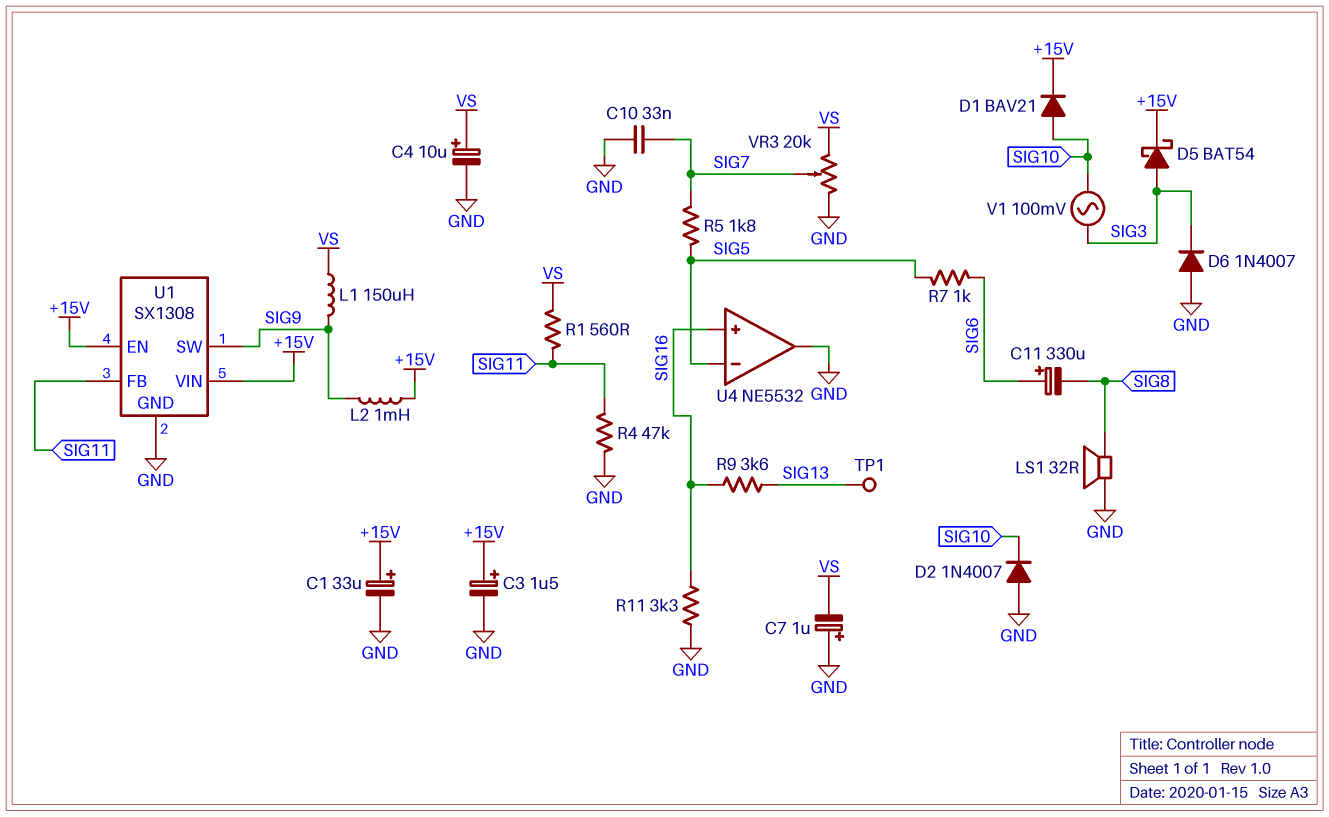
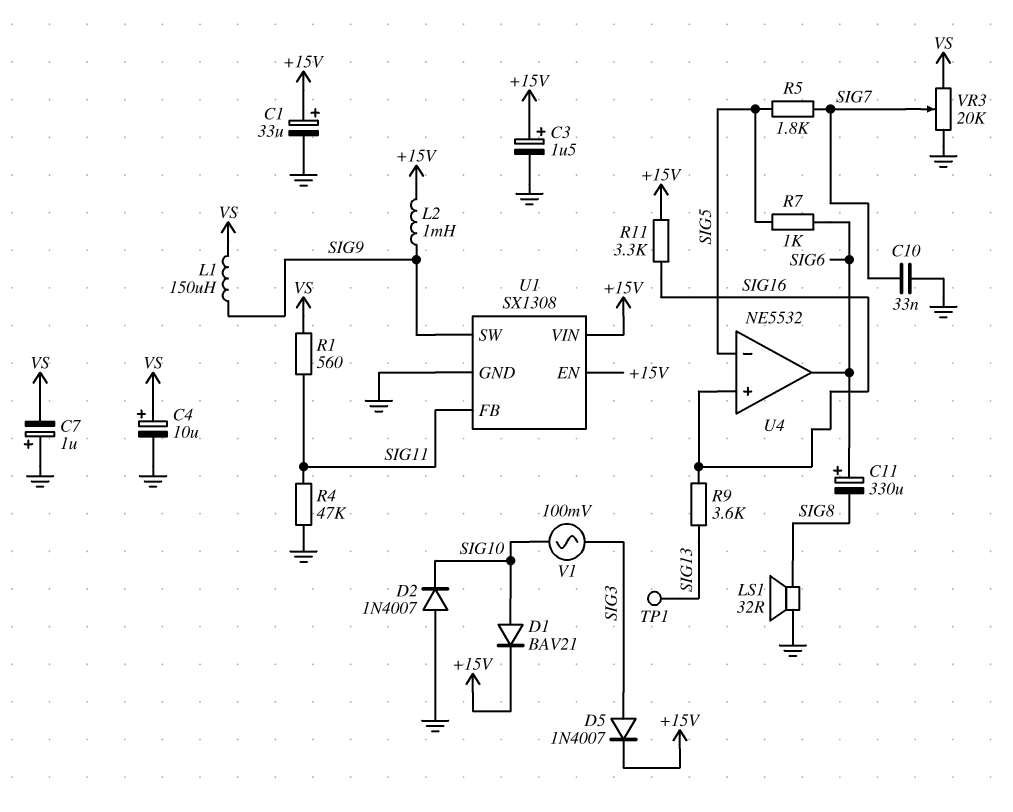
D5: schottky BAT54 (A SIG3, K +15V) -> diode 1N4007 (A SIG3, K +15V)
D6: diode 1N4007 (A GND, K SIG3) -> none
R11: 3.3k (GND, SIG16) -> 3.3k (+15V, SIG16)
U4 pin out: GND -> SIG6

